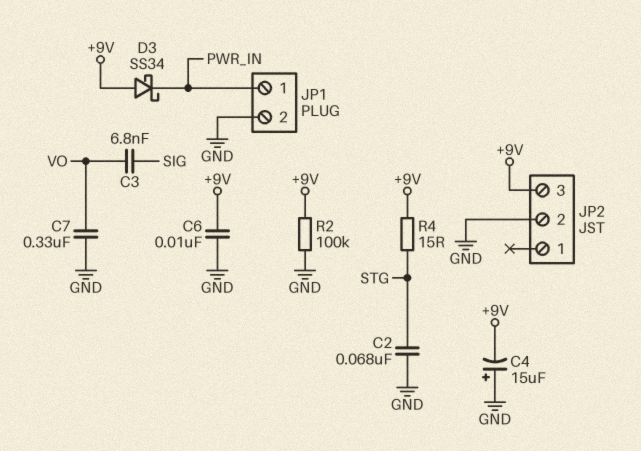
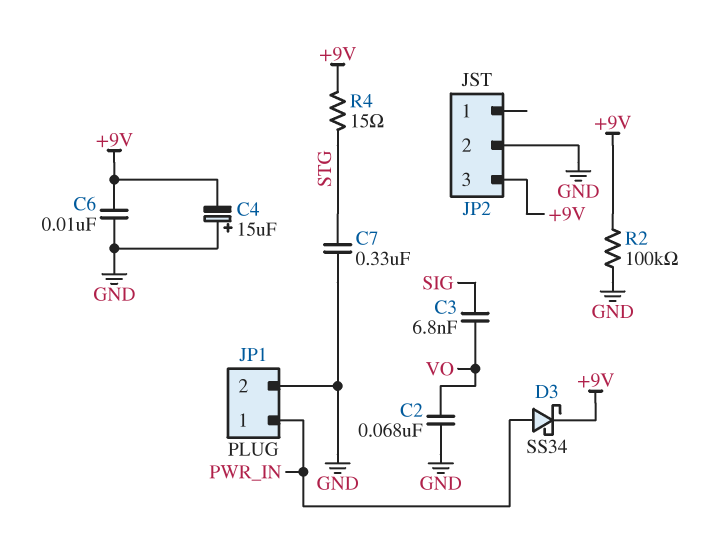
C2: 68nF (GND, STG) -> 68nF (GND, VO)
C7: 330nF (GND, VO) -> 330nF (GND, STG)
D3: schottky SS34 (A +9V, K PWR_IN) -> schottky SS34 (A PWR_IN, K +9V)

